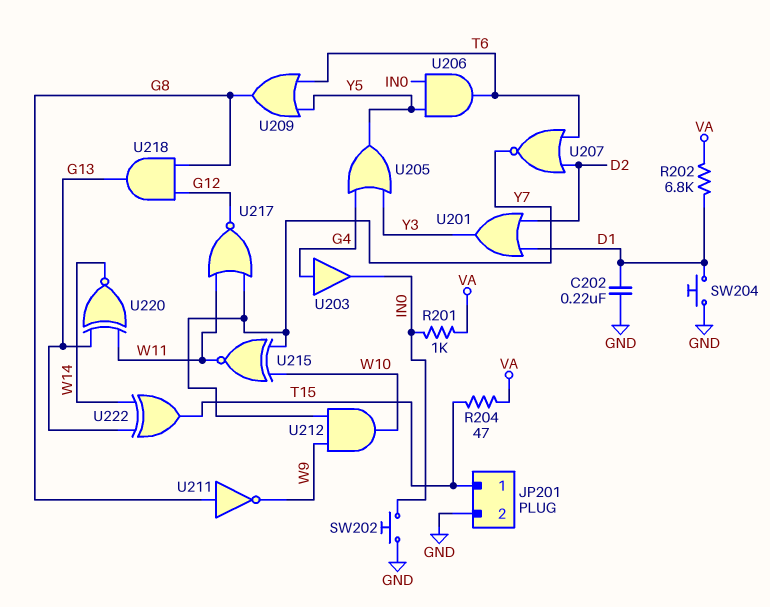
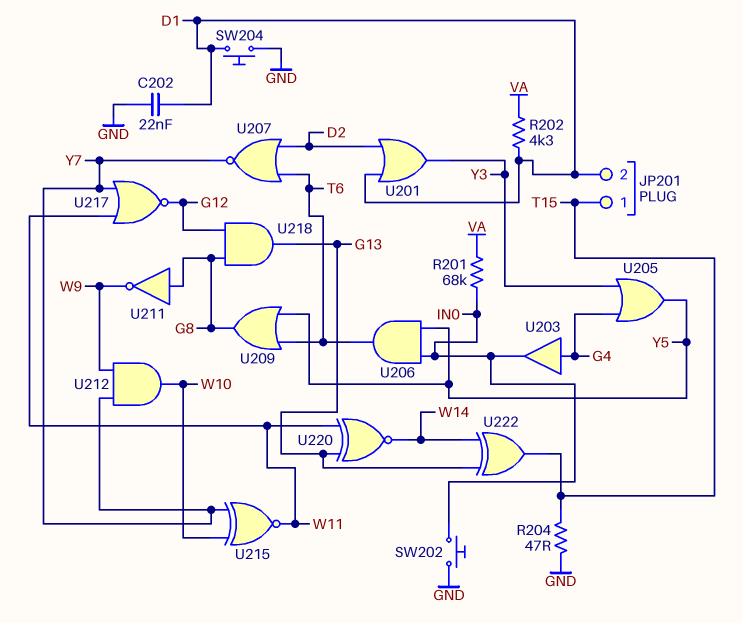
C202: 220nF (D1, GND) -> 22nF (D1, GND)
JP201 pin 2: GND -> D1
R201: 1k (IN0, VA) -> 68k (IN0, VA)
R202: 6.8k (D1, VA) -> 4.3k (D1, VA)
R204: 47 (T15, VA) -> 47 (GND, T15)

